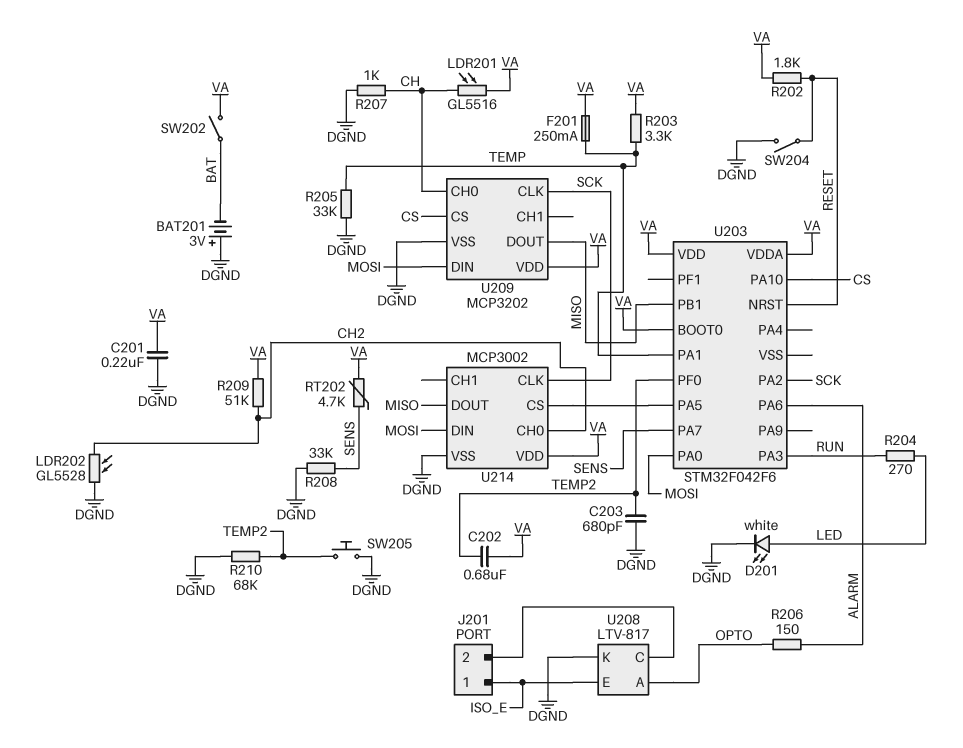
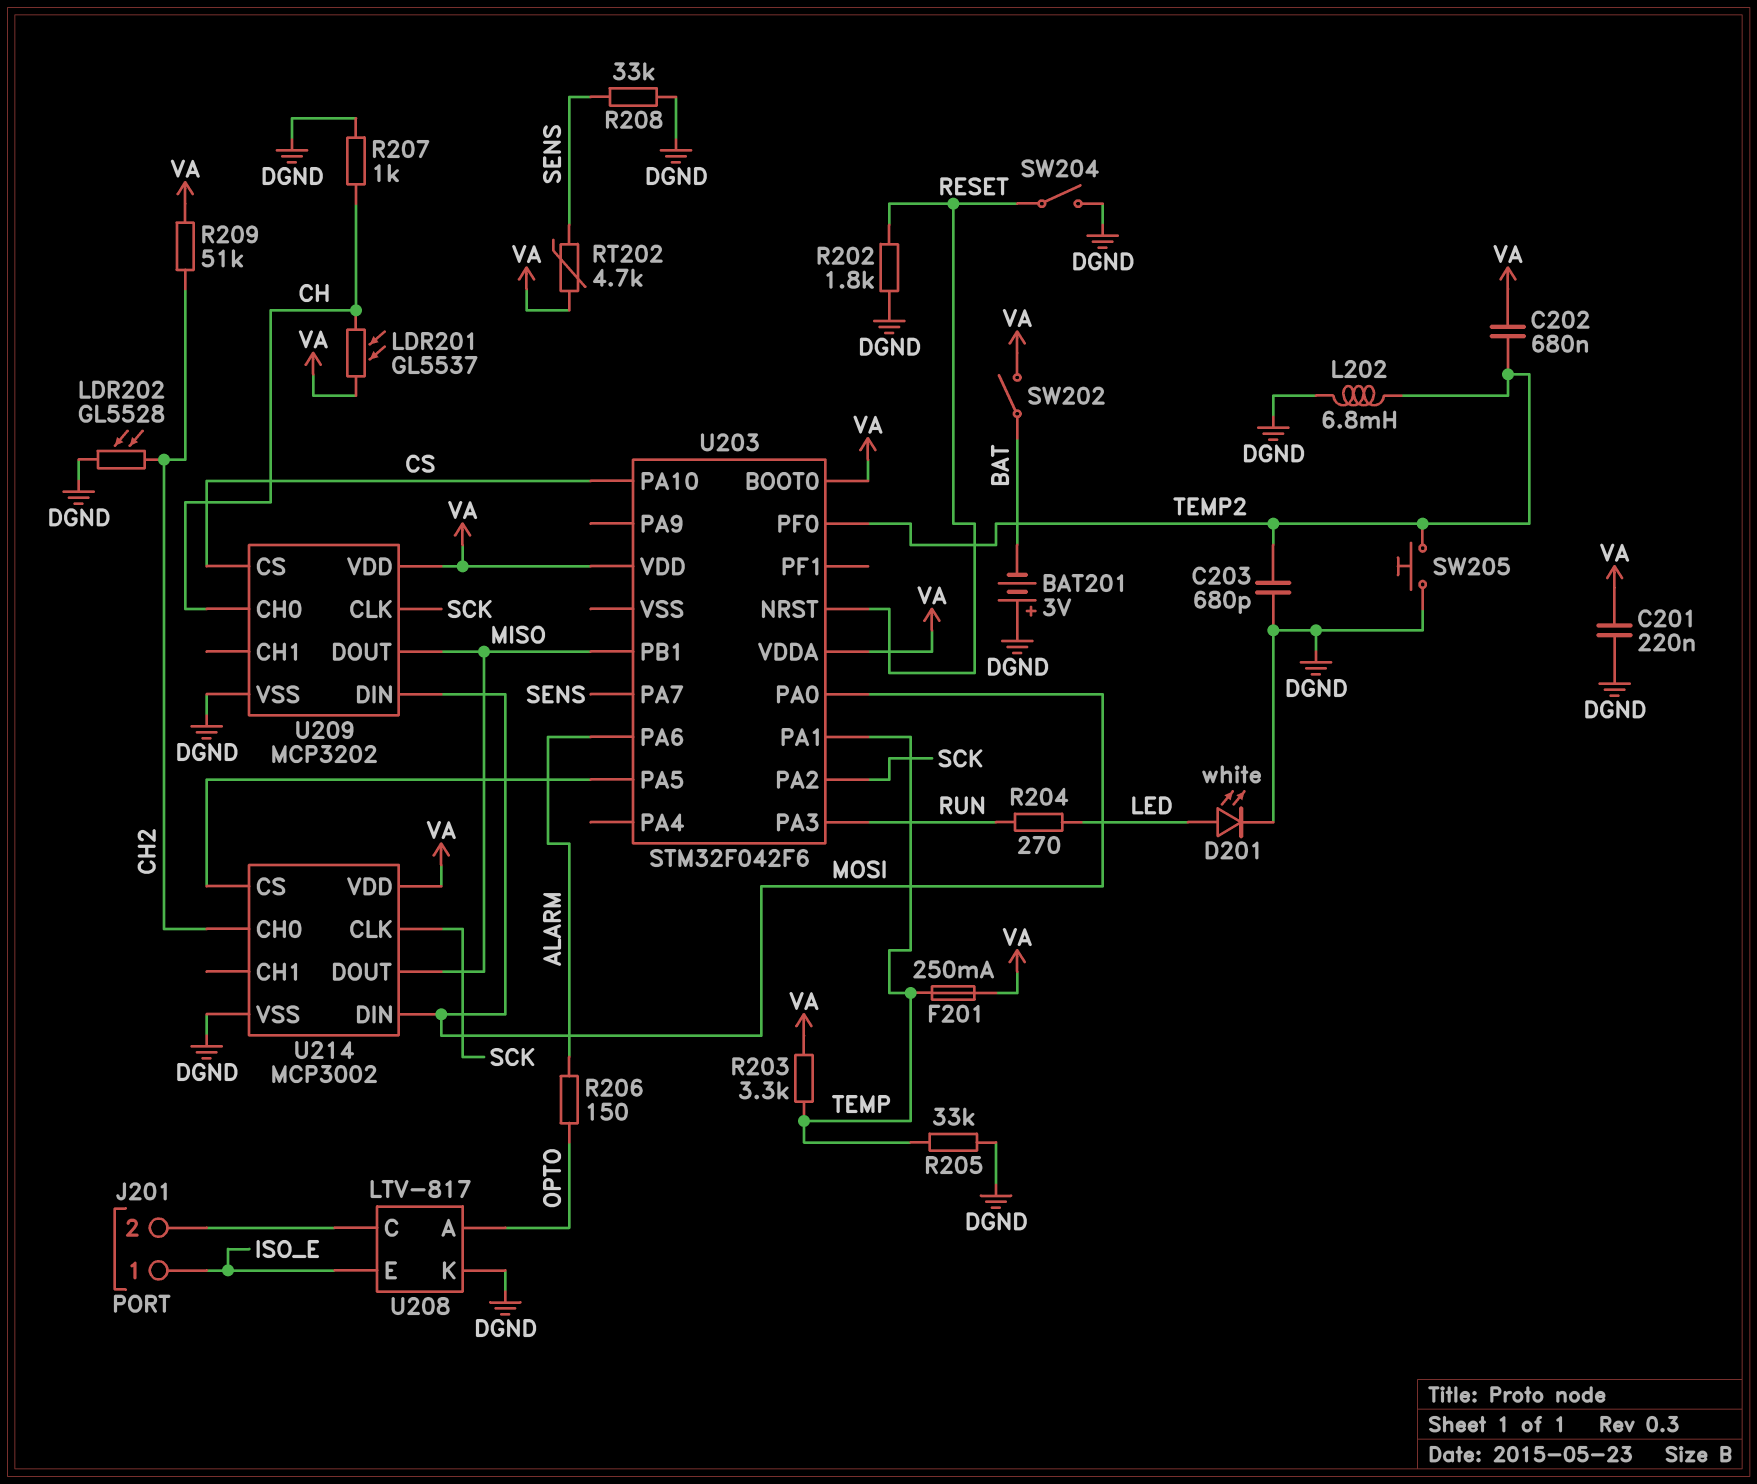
L202: none -> 6.8mH (DGND, TEMP2)
LDR201: GL5516 (CH, VA) -> GL5537 (CH, VA)
R202: 1.8k (RESET, VA) -> 1.8k (DGND, RESET)
R210: 68k (DGND, TEMP2) -> none

